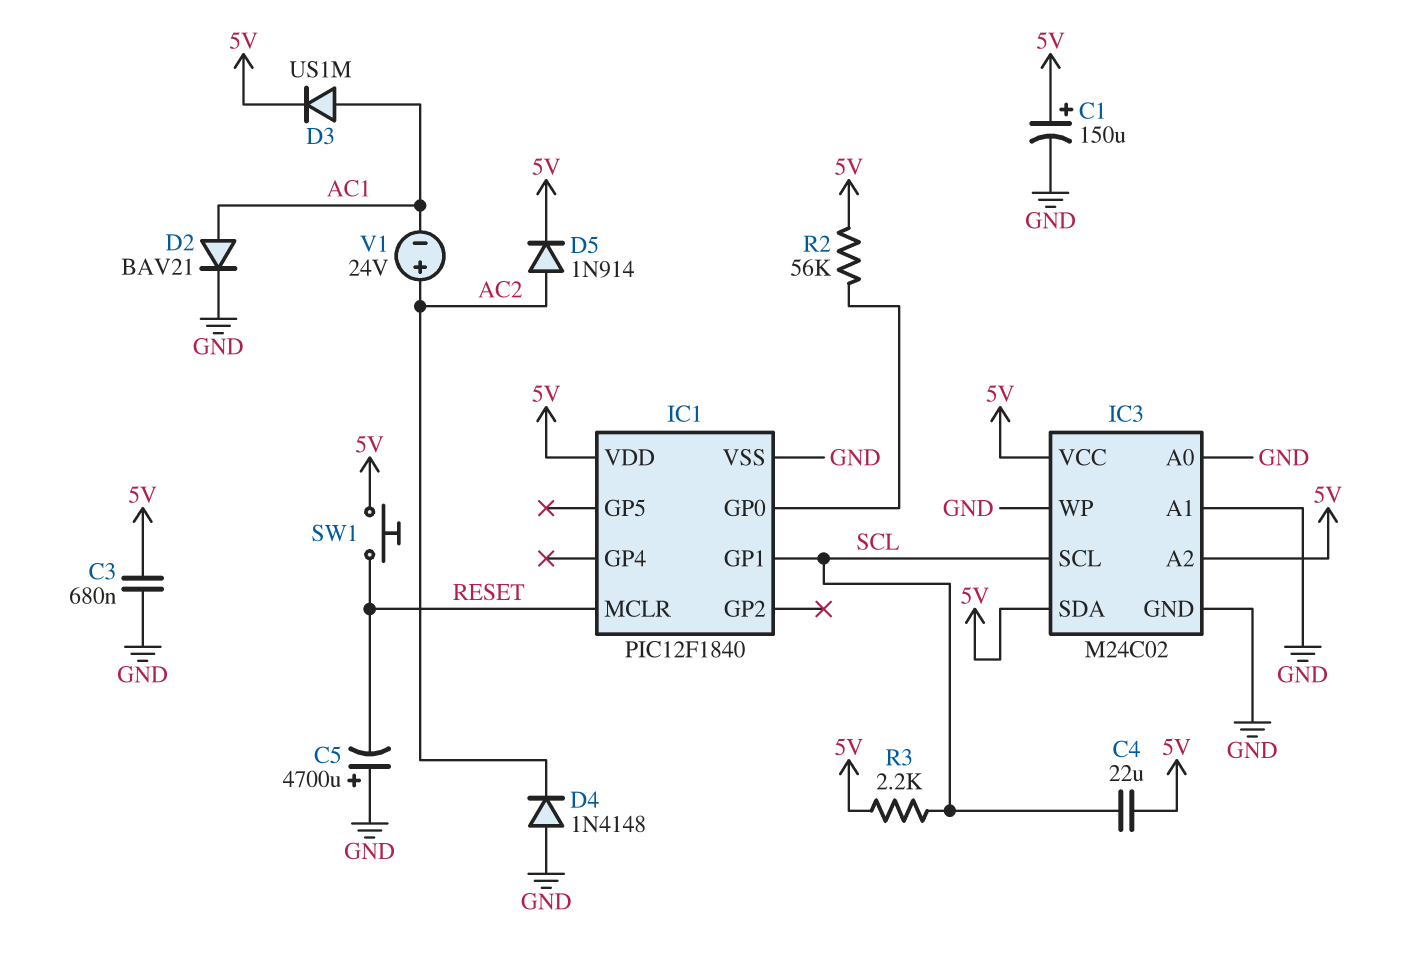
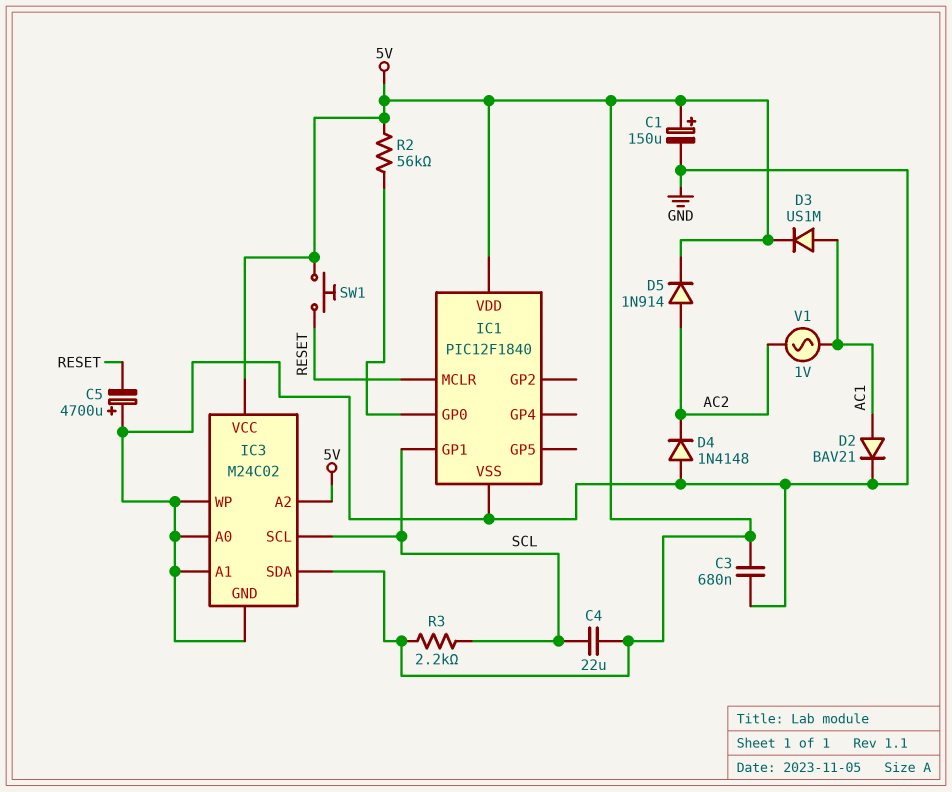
V1: 24V (plus AC2, minus AC1) -> AC 1V (AC1, AC2)

